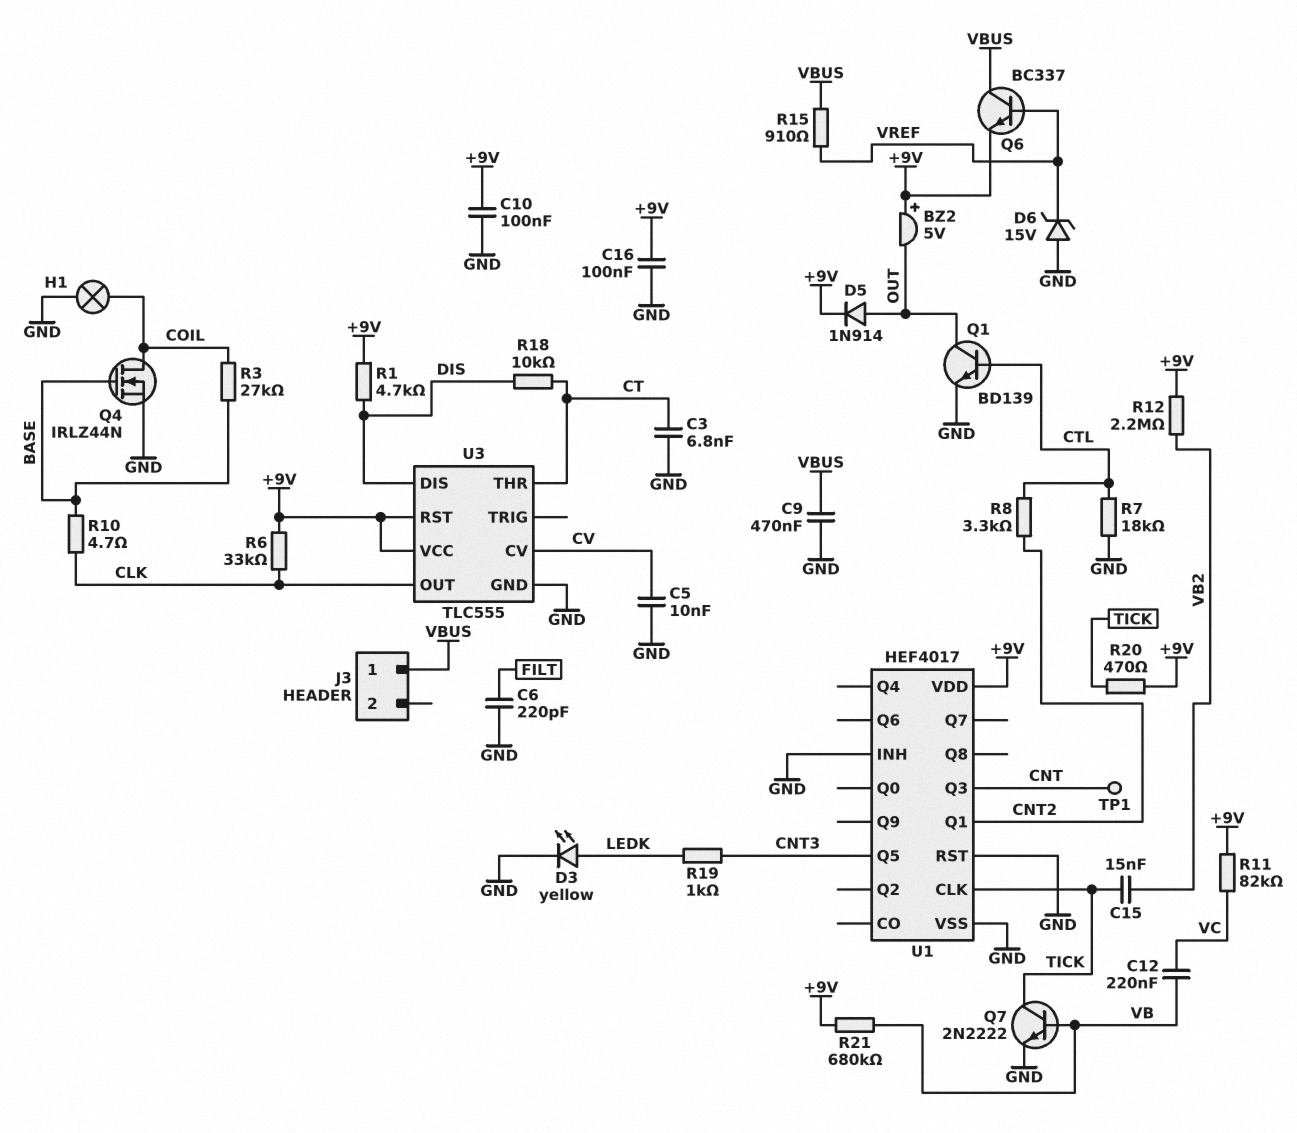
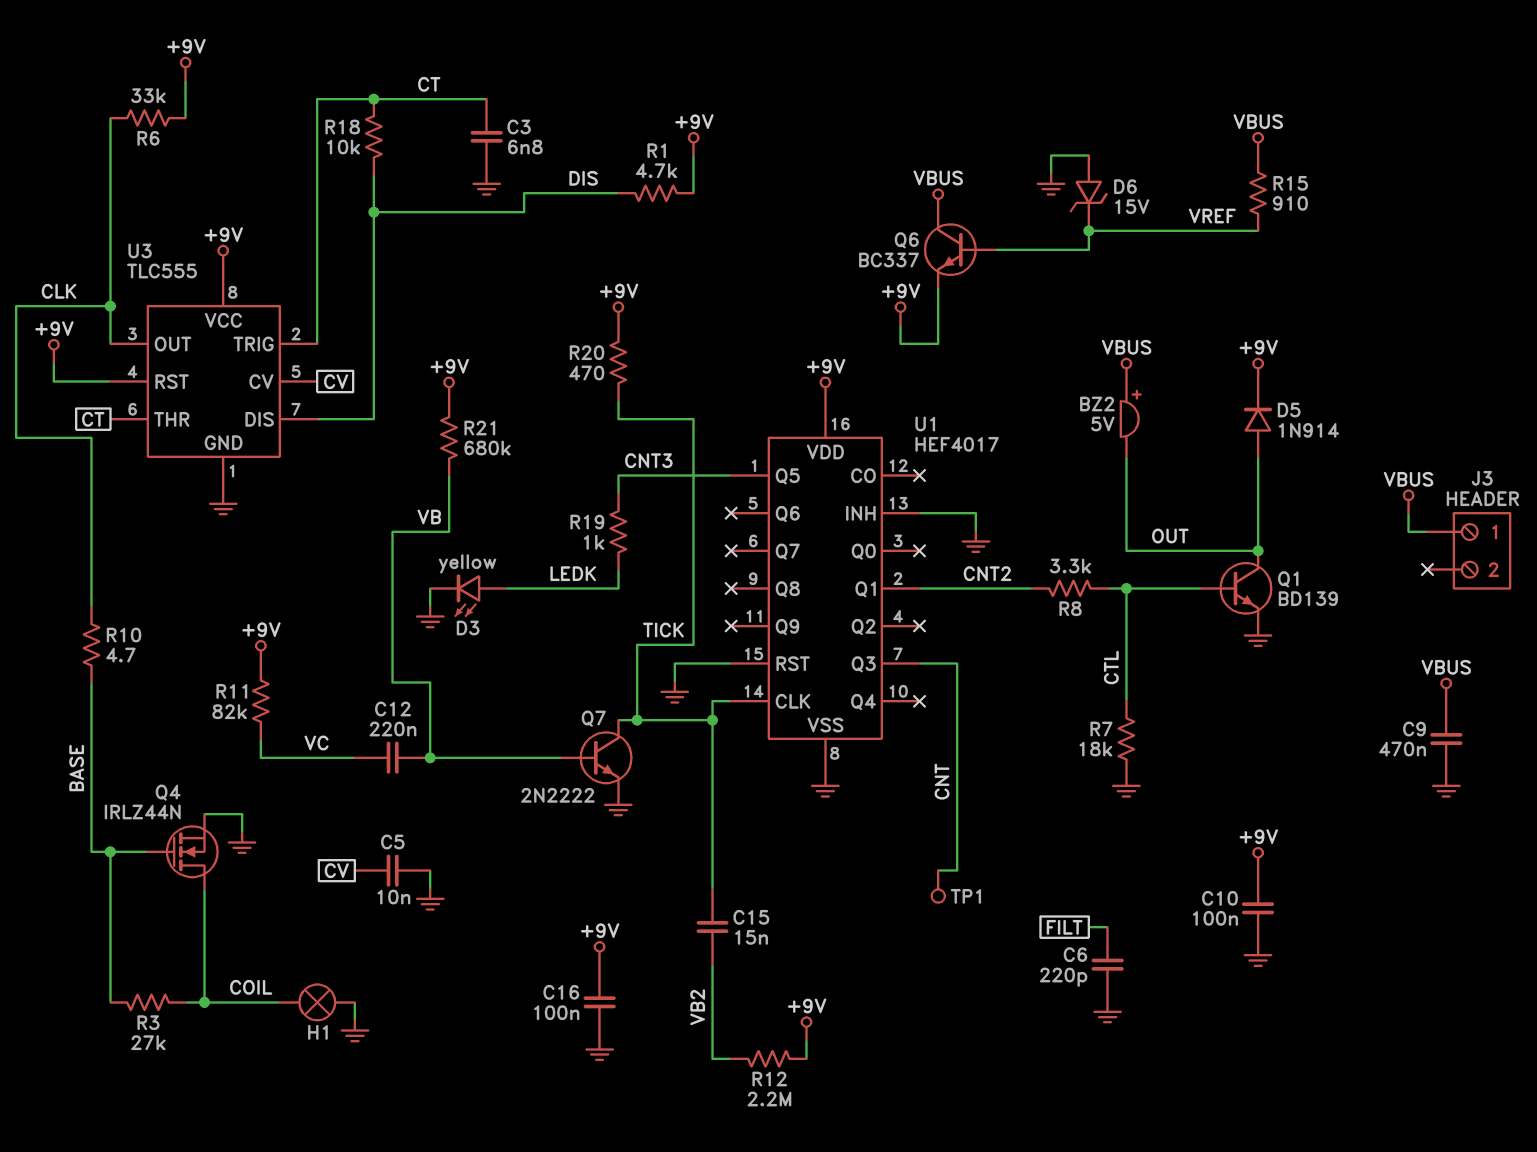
BZ2: buzzer 5V (plus +9V, minus OUT) -> buzzer 5V (plus VBUS, minus OUT)
U3 pin TRIG: none -> CT

